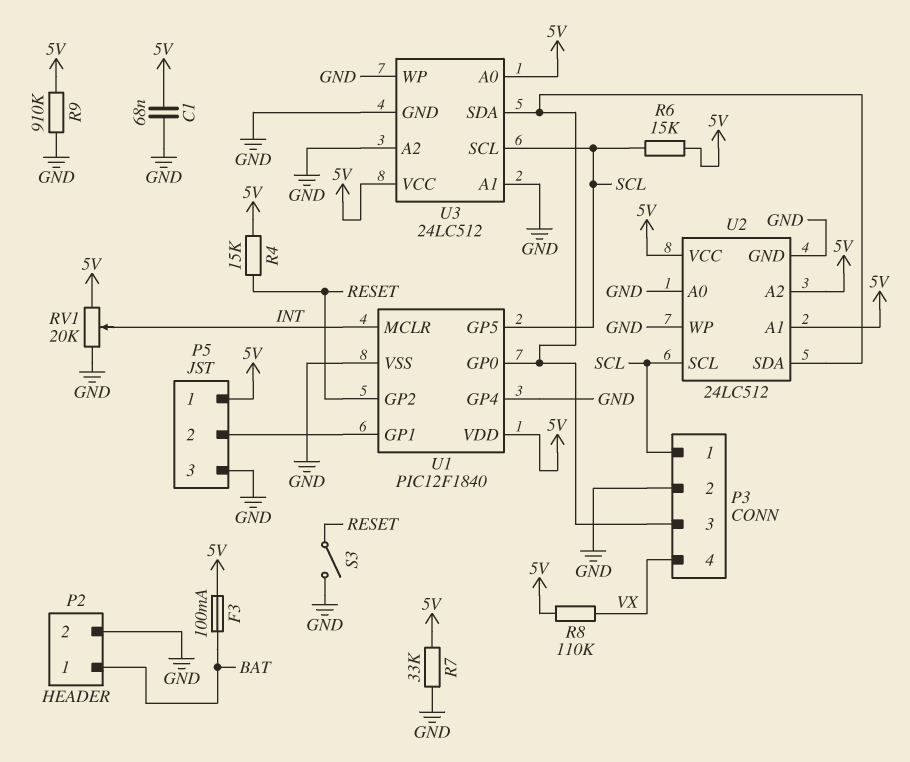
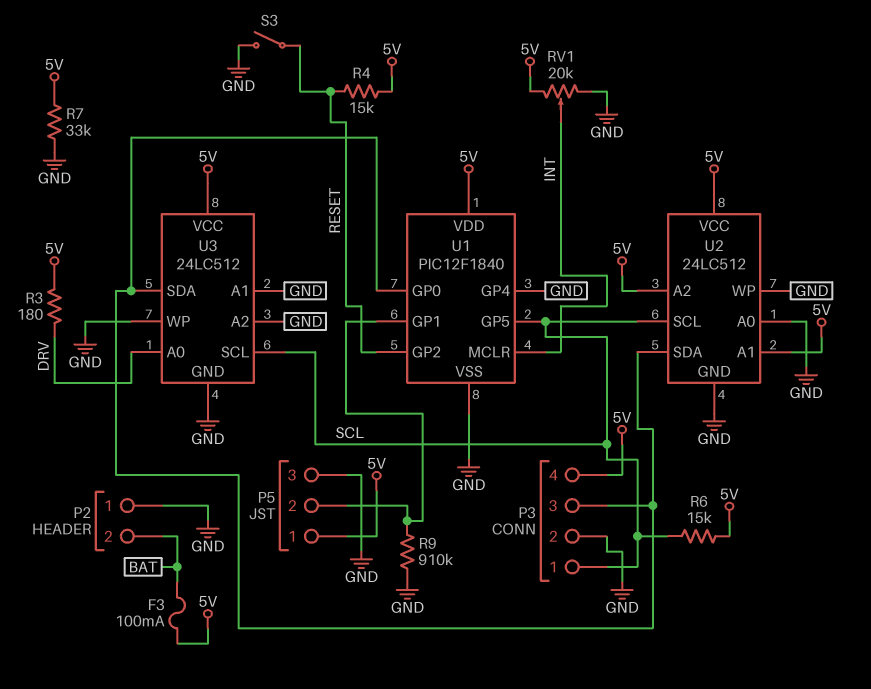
C1: 68nF (5V, GND) -> none
P2 pin 1: BAT -> GND
P2 pin 2: GND -> BAT
P3 pin 4: VX -> 5V
R3: none -> 180 (5V, DRV)
R8: 110k (5V, VX) -> none
R9: 910k (5V, GND) -> 910k (GND, P5/2)
U3 pin A0: 5V -> DRV

